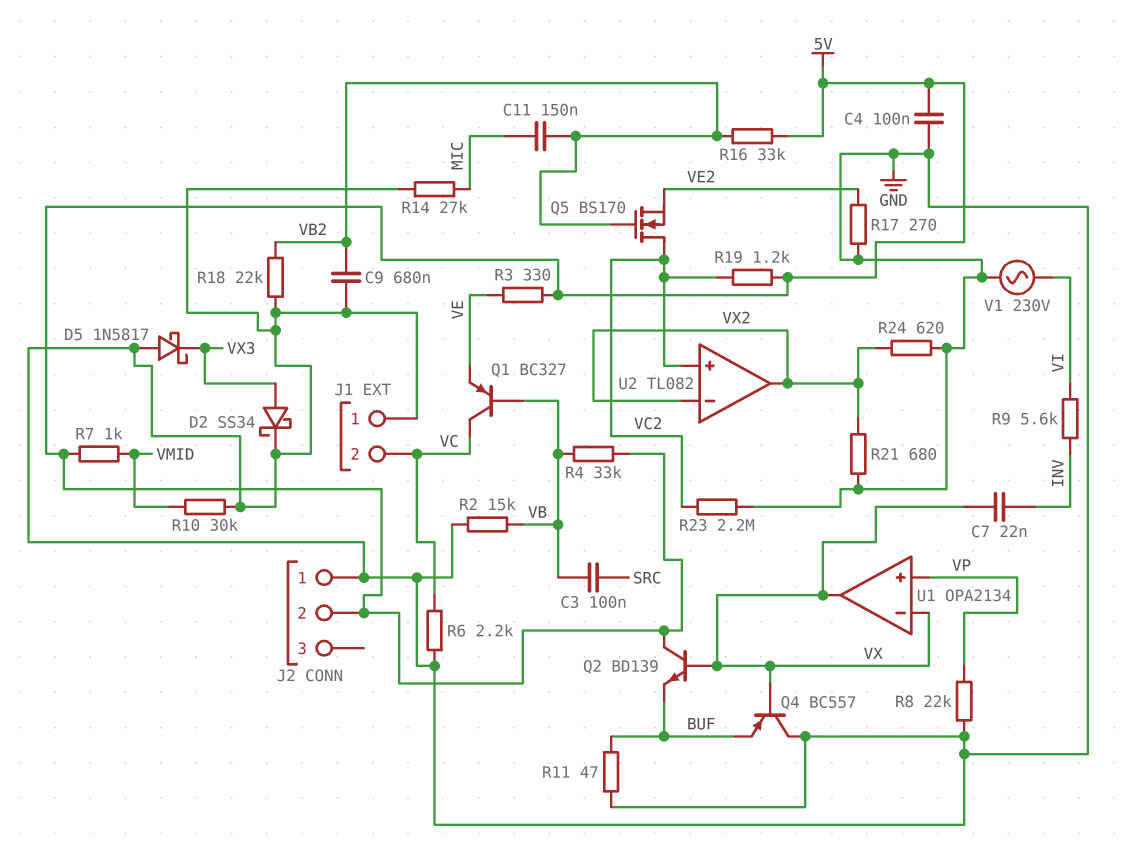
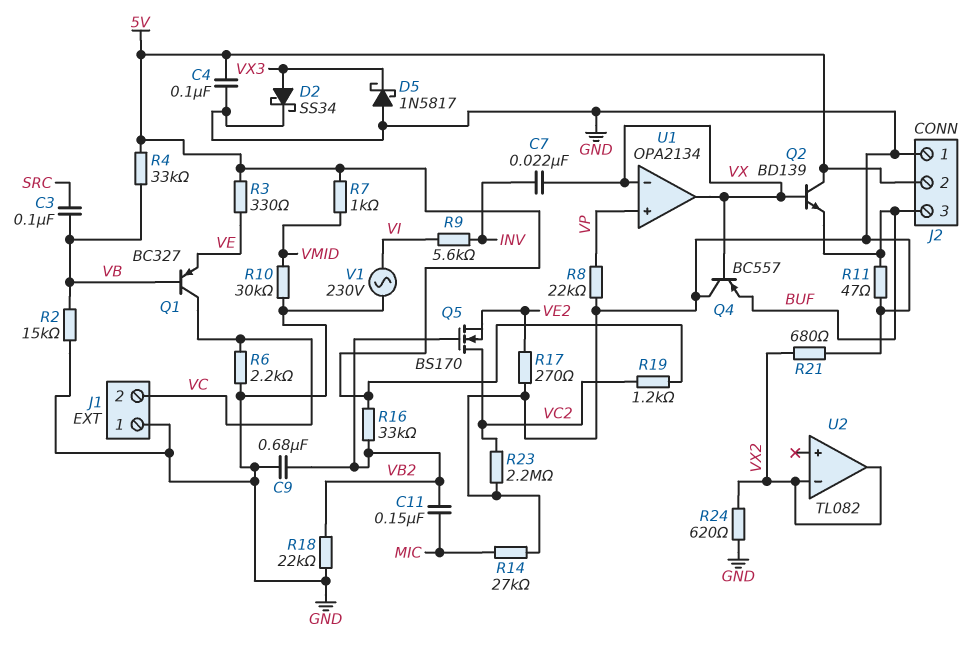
J2 pin 3: none -> BUF
U2 pin in+: VC2 -> none

